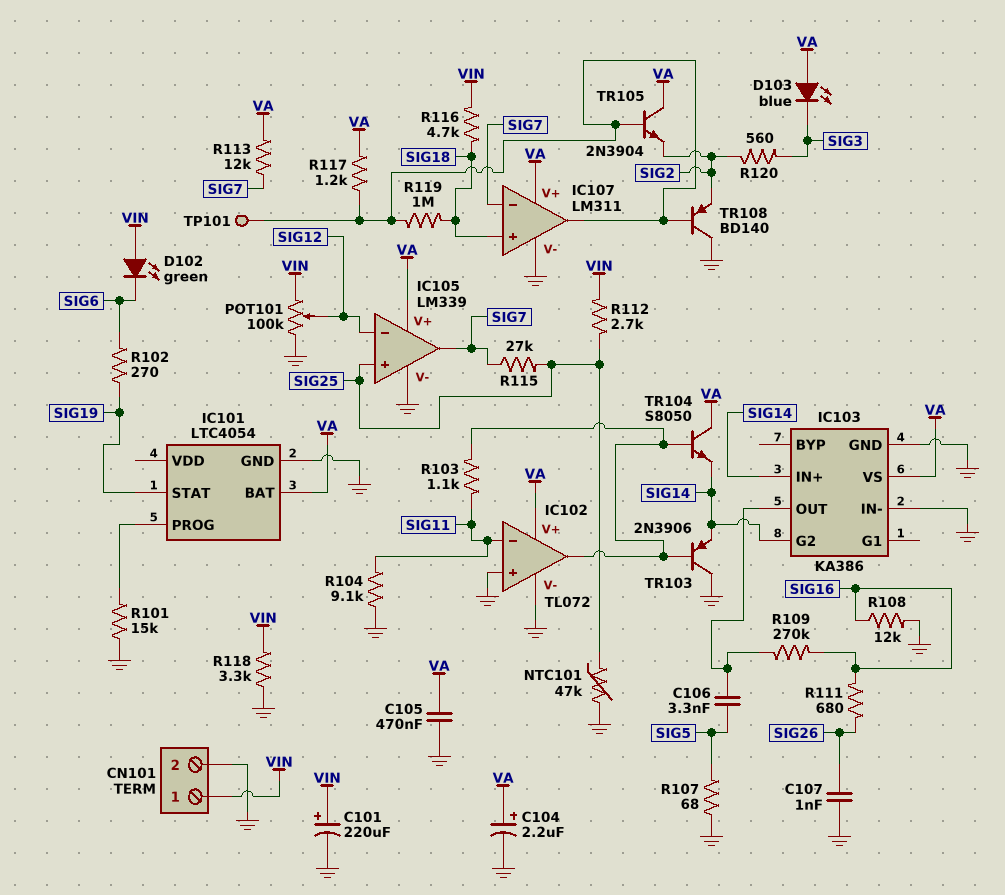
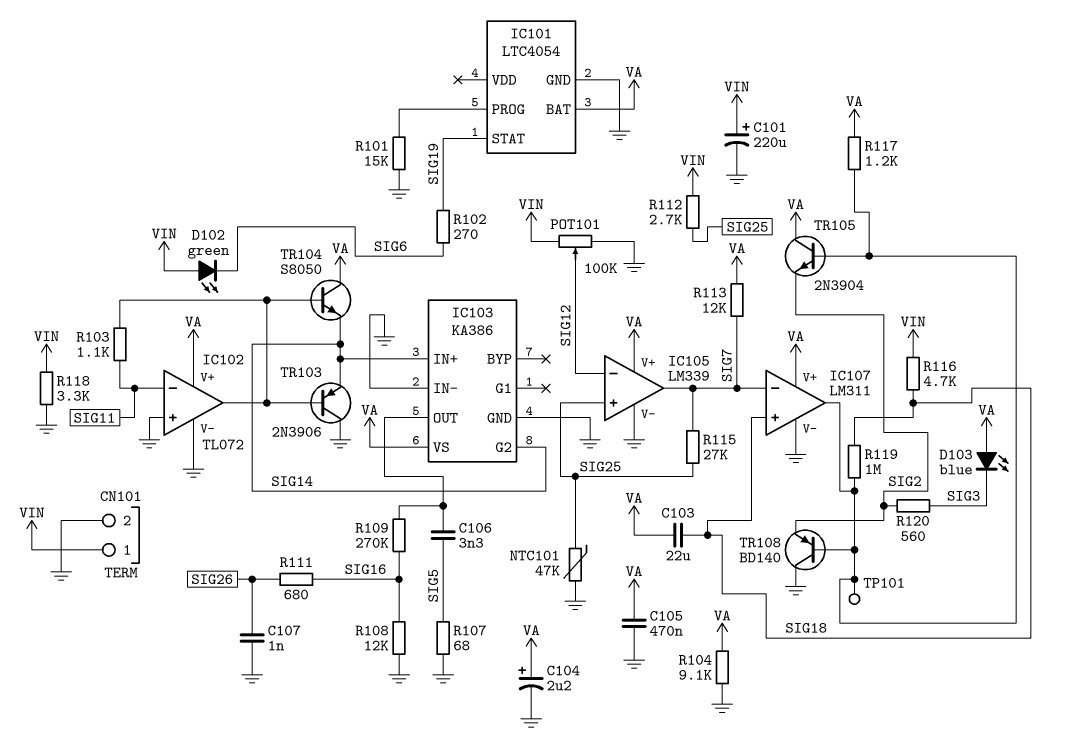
C103: none -> 22uF (SIG18, VA)
R104: 9.1k (GND, SIG11) -> 9.1k (GND, VA)

